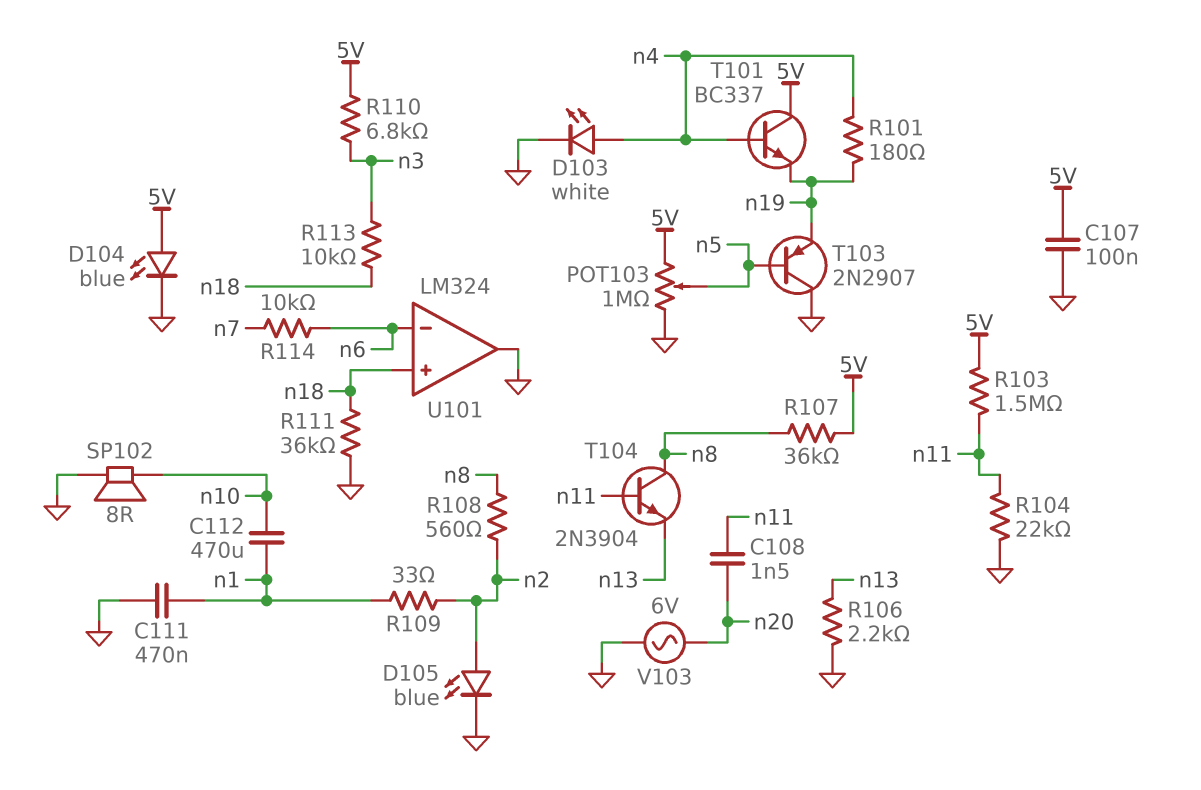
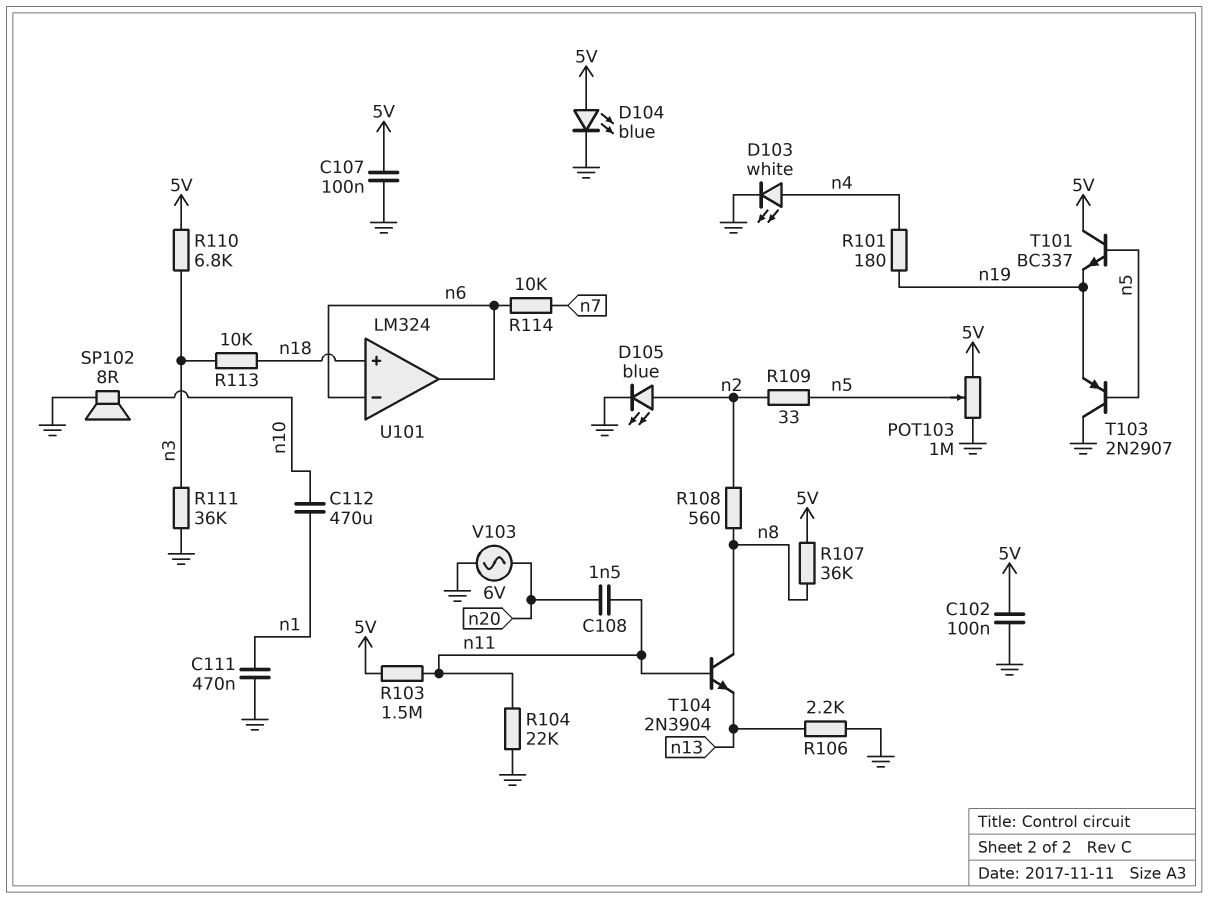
C102: none -> 100nF (5V, GND)
R109: 33 (n1, n2) -> 33 (n2, n5)
R111: 36k (GND, n18) -> 36k (GND, n3)
T101: NPN BC337 (B n4, C 5V, E n19) -> NPN BC337 (B n5, C 5V, E n19)
U101 pin out: GND -> n6

